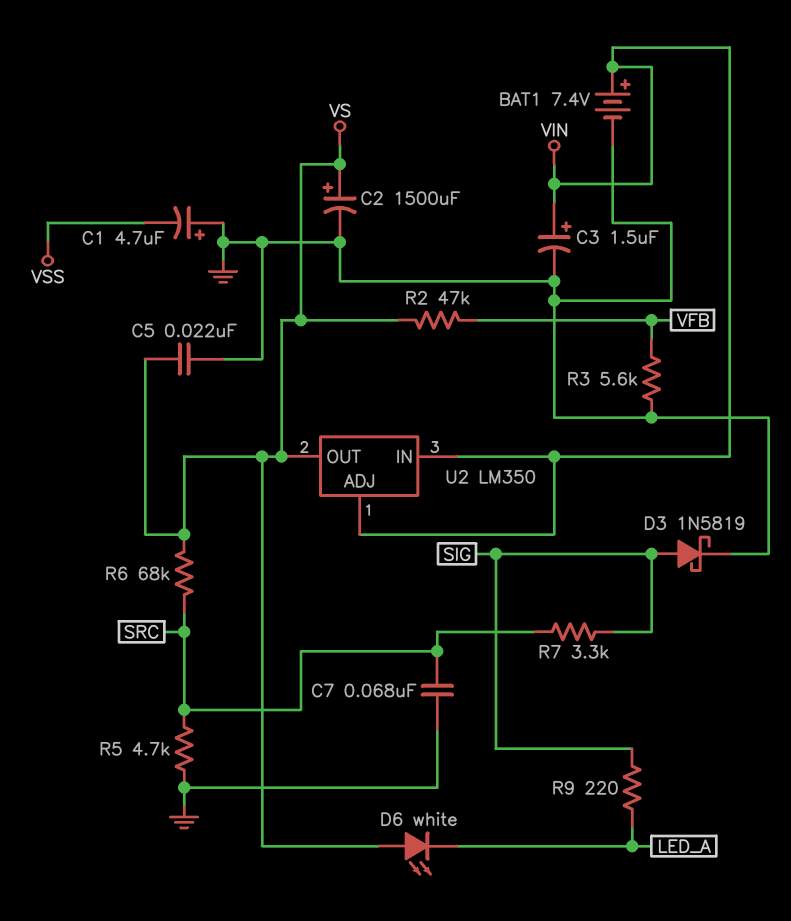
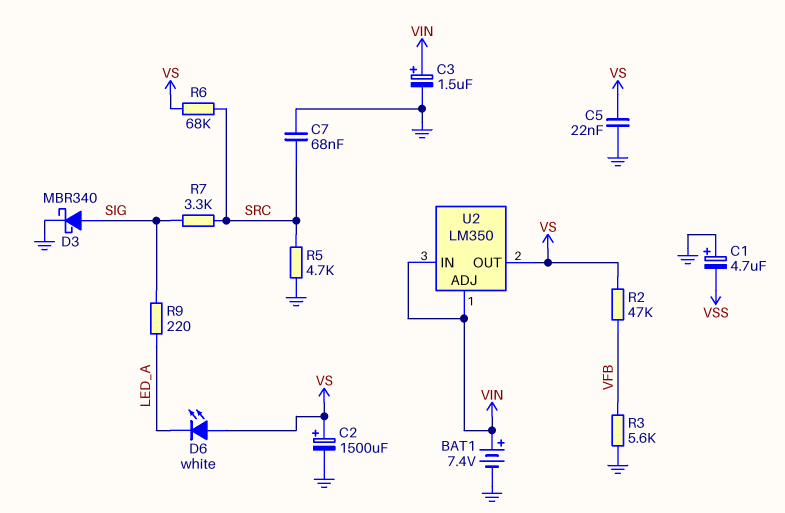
D3: schottky 1N5819 (A SIG, K GND) -> schottky MBR340 (A SIG, K GND)

